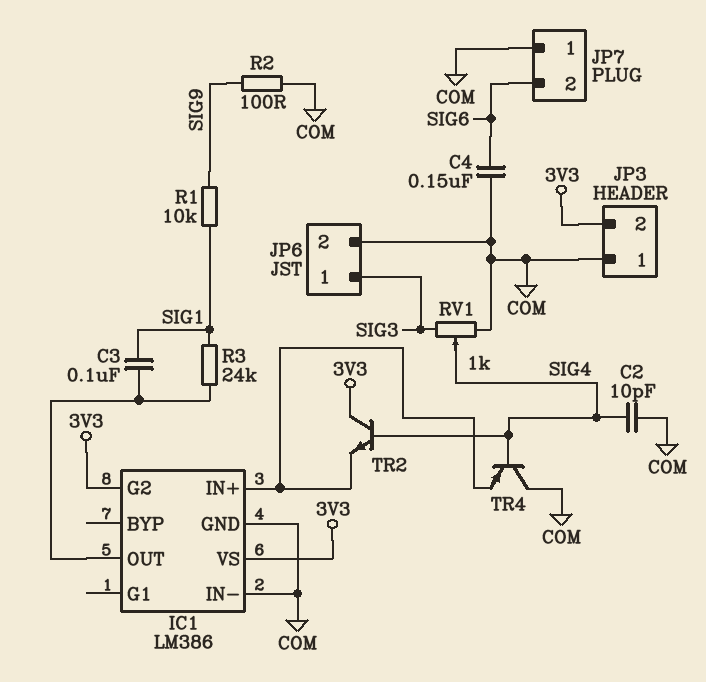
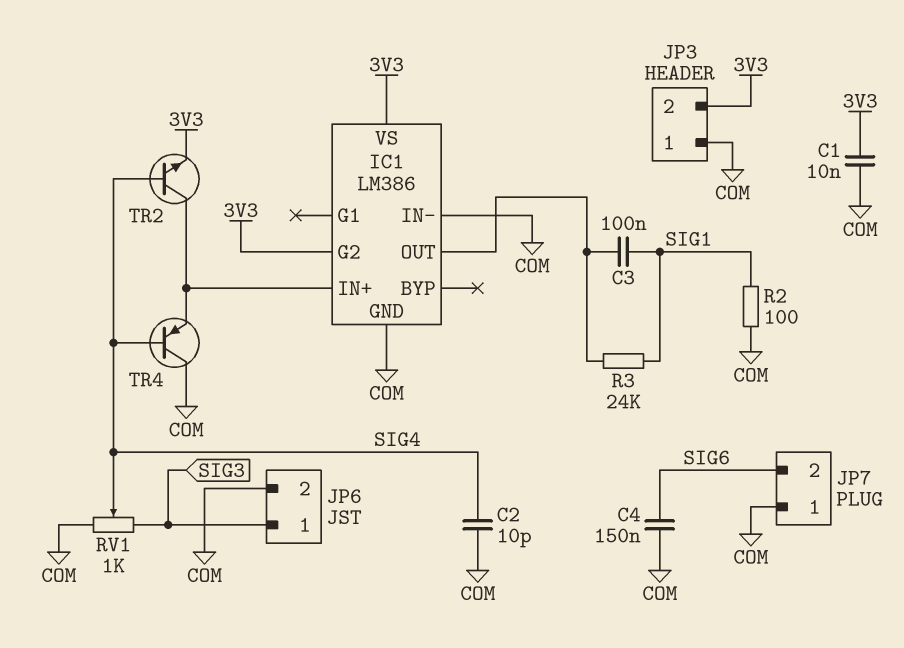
C1: none -> 10nF (3V3, COM)
R1: 10k (SIG1, SIG9) -> none
R2: 100 (COM, SIG9) -> 100 (COM, SIG1)
TR2: NPN (B SIG4, C 3V3, E IC1/IN+) -> NPN (B SIG4, C IC1/IN+, E 3V3)

